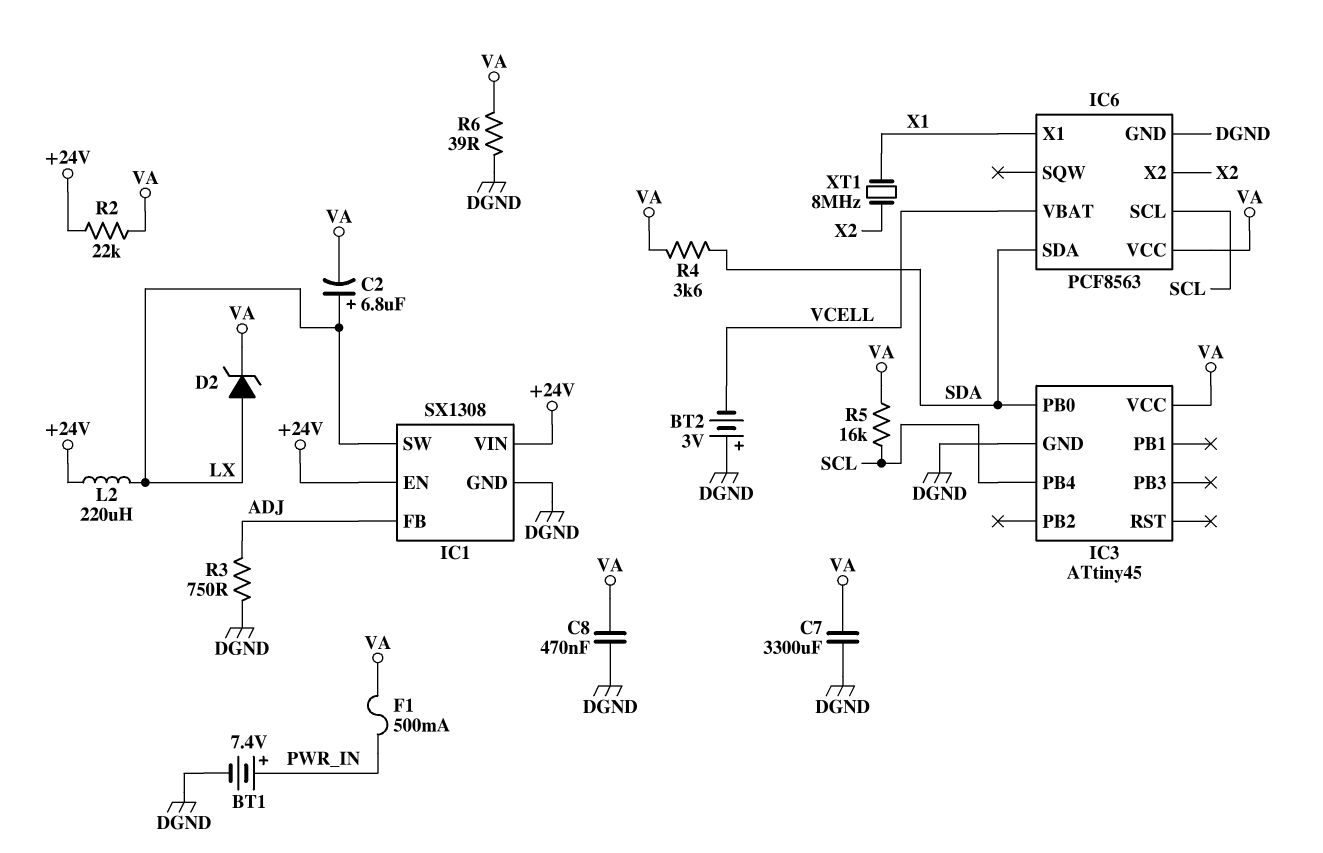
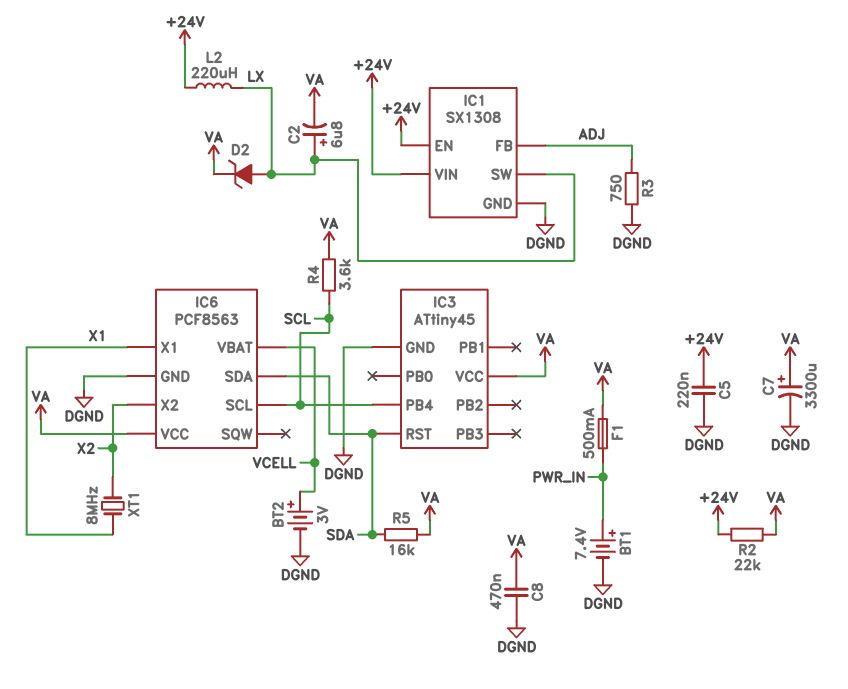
BT2: 3V (plus DGND, minus VCELL) -> 3V (plus VCELL, minus DGND)
C5: none -> 220nF (+24V, DGND)
C7: 3300uF (DGND, VA) -> 3300uF (plus VA, minus DGND)
IC3 pin PB0: SDA -> none
IC3 pin RST: none -> SDA
R4: 3.6k (SDA, VA) -> 3.6k (SCL, VA)
R5: 16k (SCL, VA) -> 16k (SDA, VA)
R6: 39 (DGND, VA) -> none

